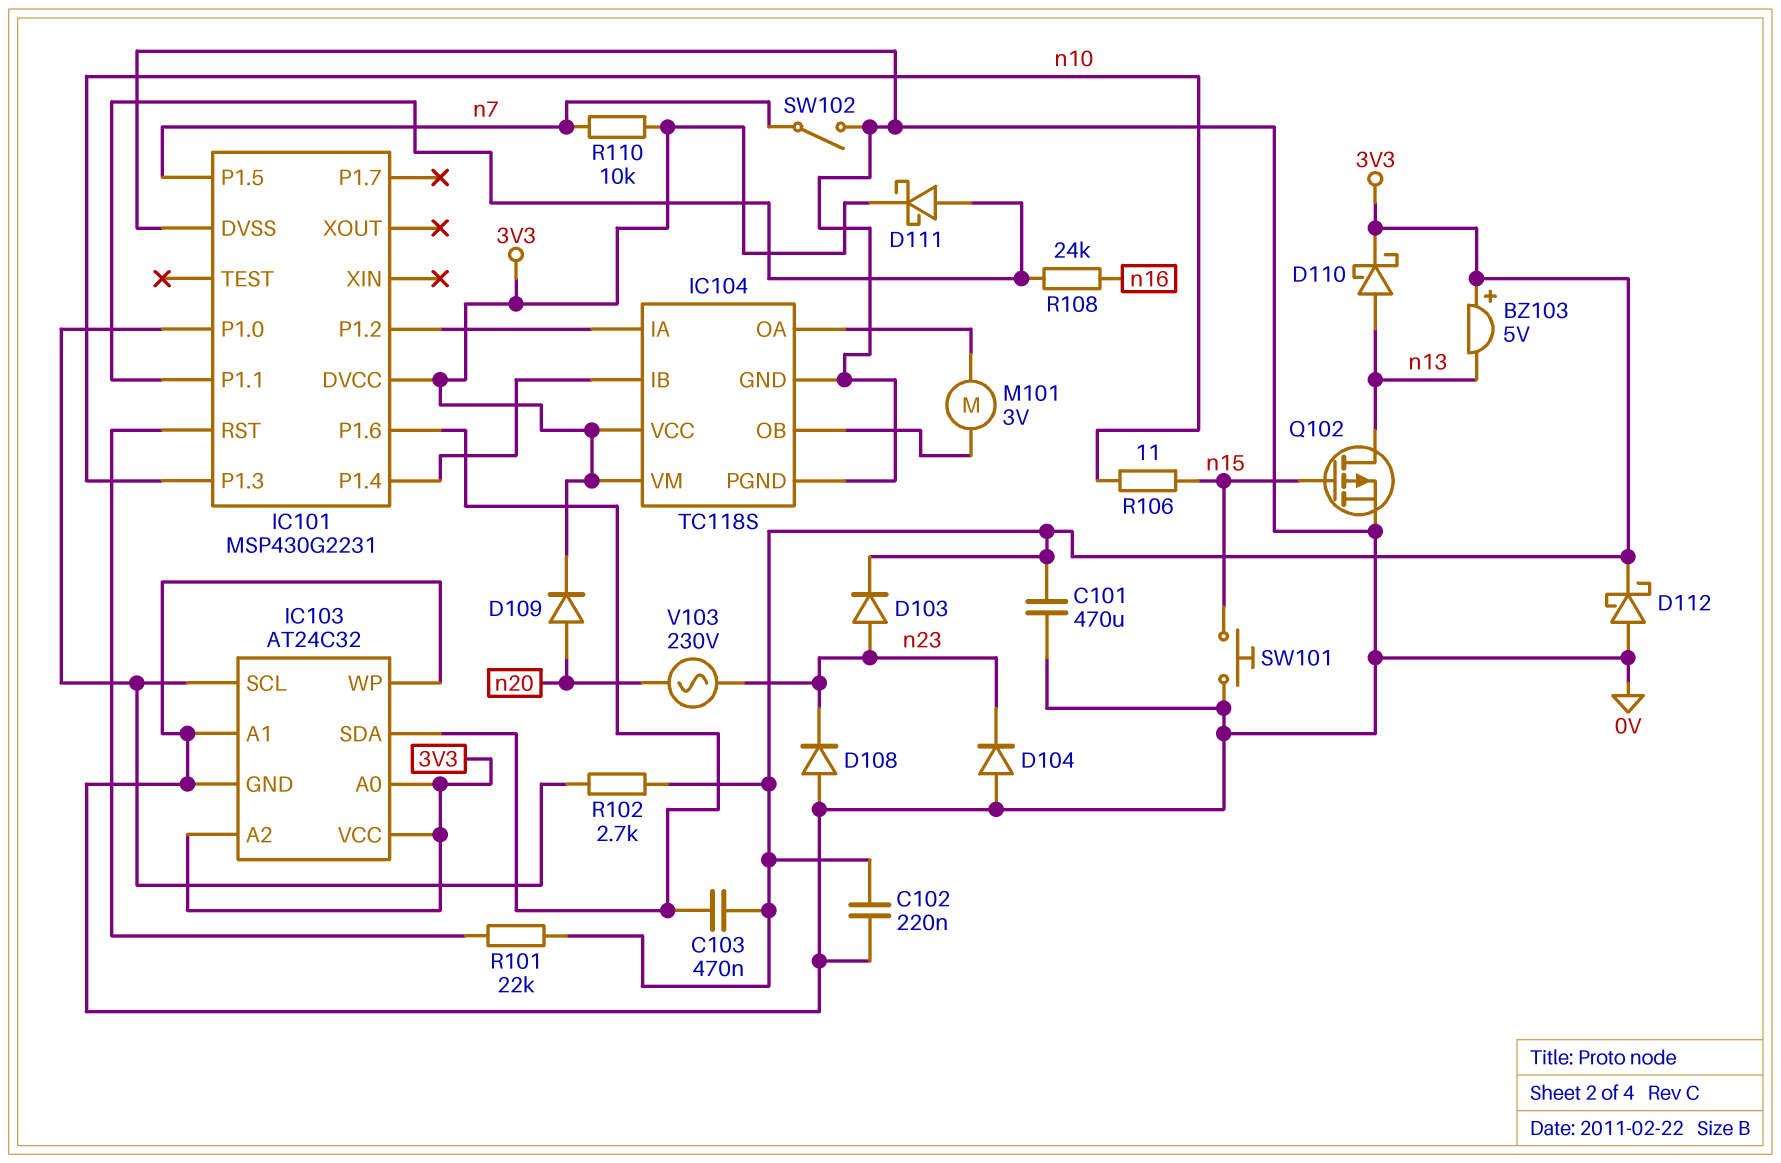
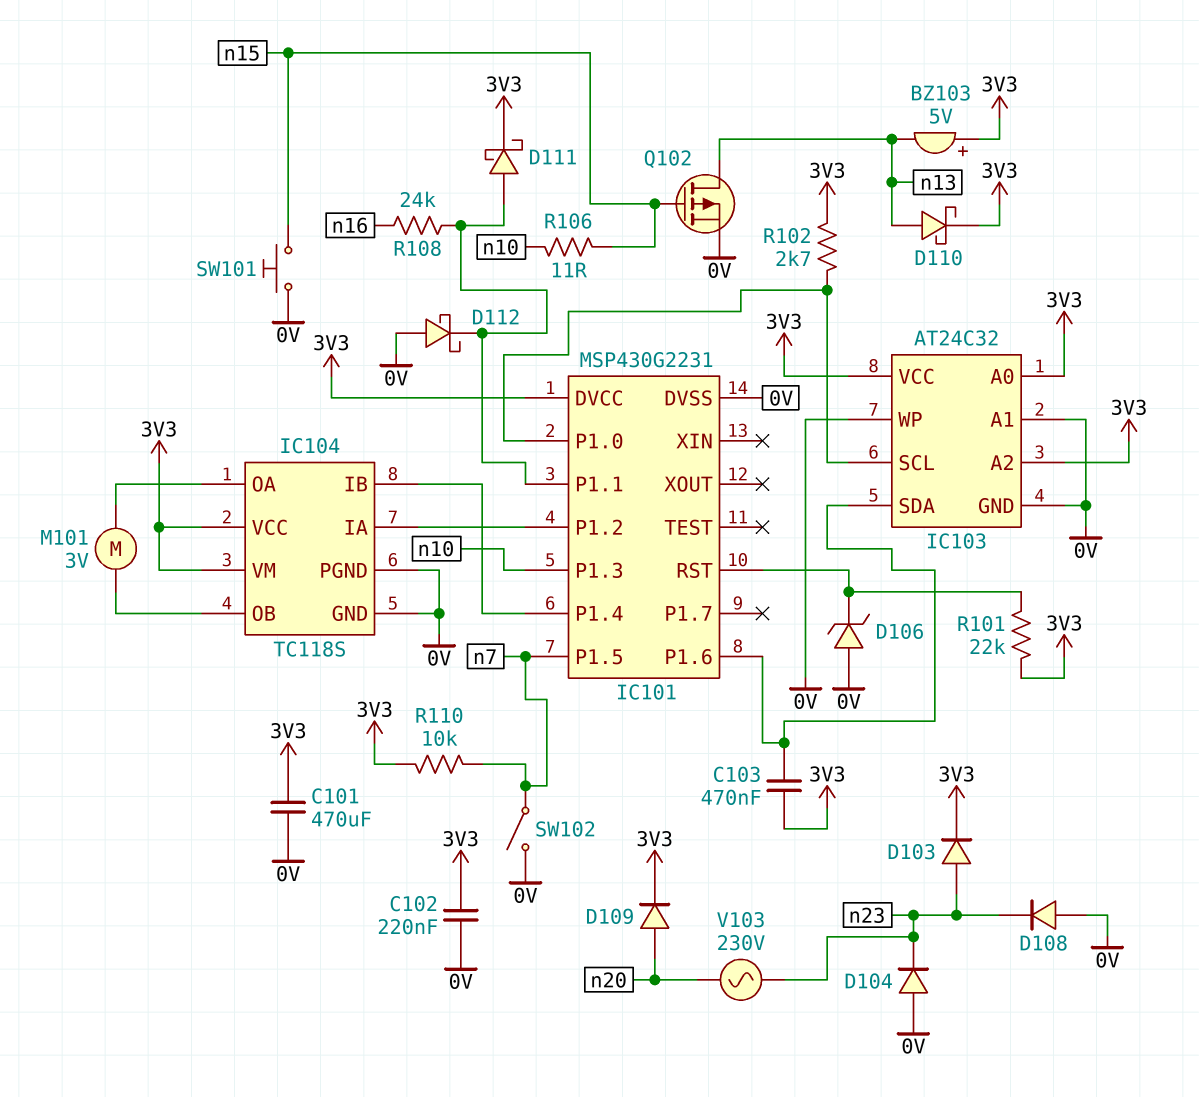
D106: none -> zener (A 0V, K IC101/RST)
D112: schottky (A 0V, K 3V3) -> schottky (A 0V, K IC101/P1.1)

